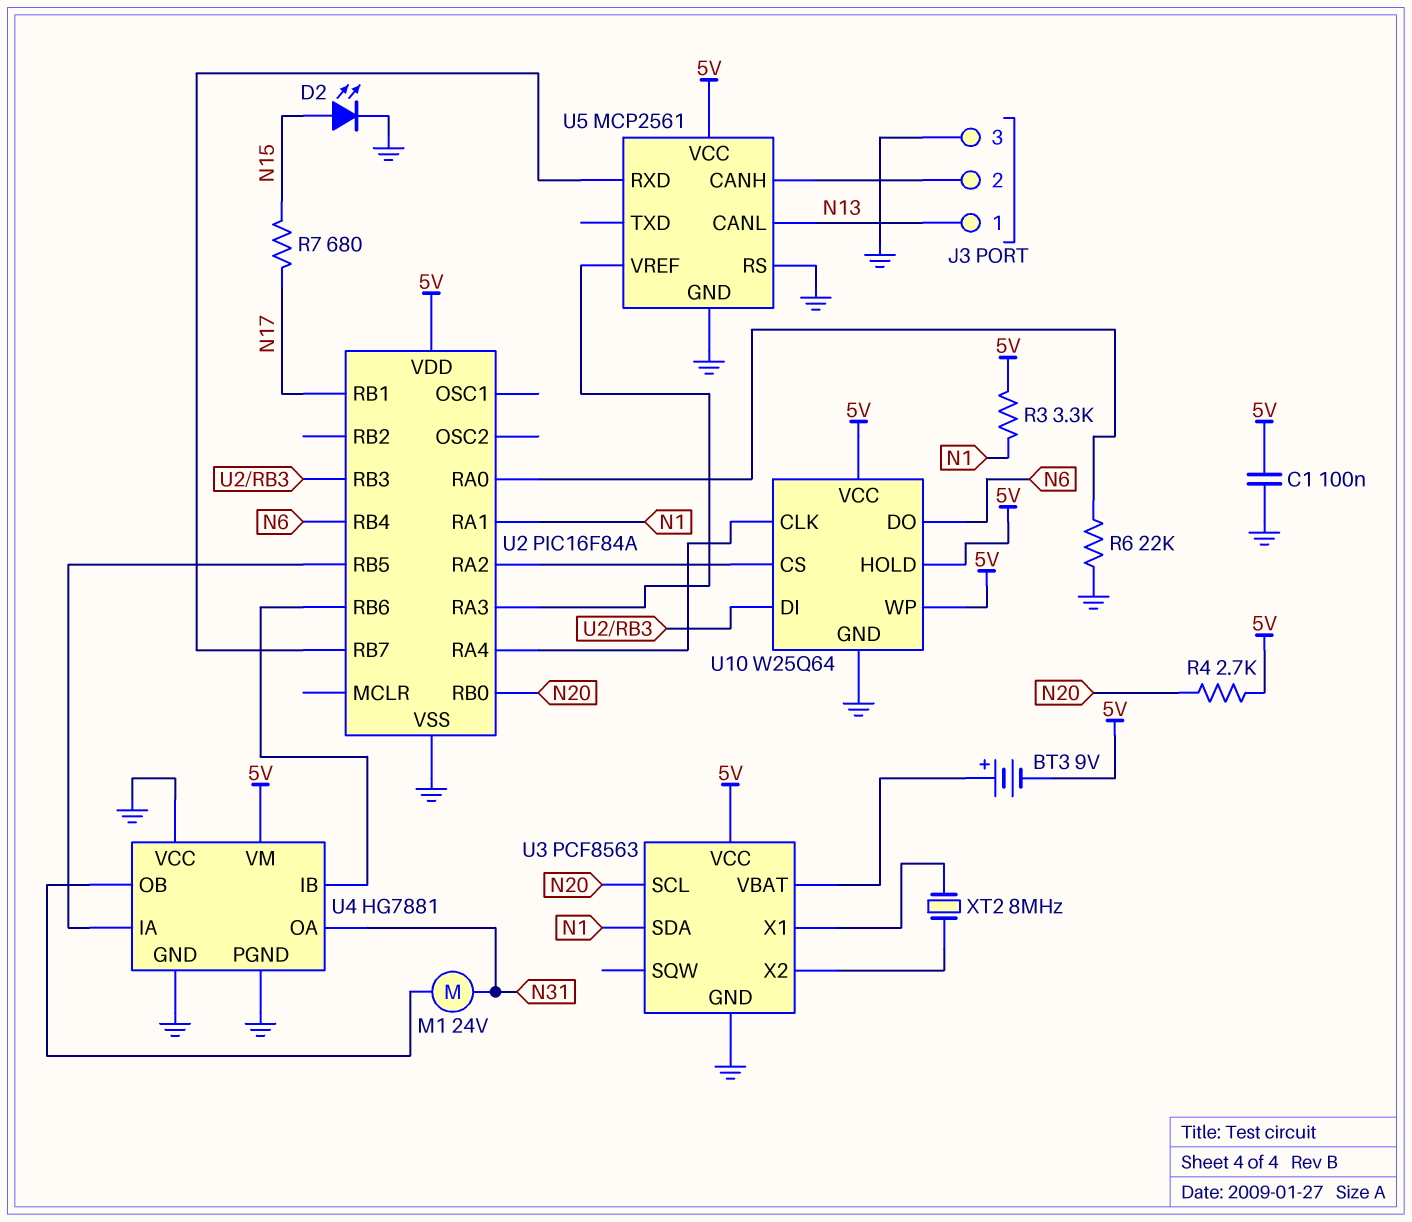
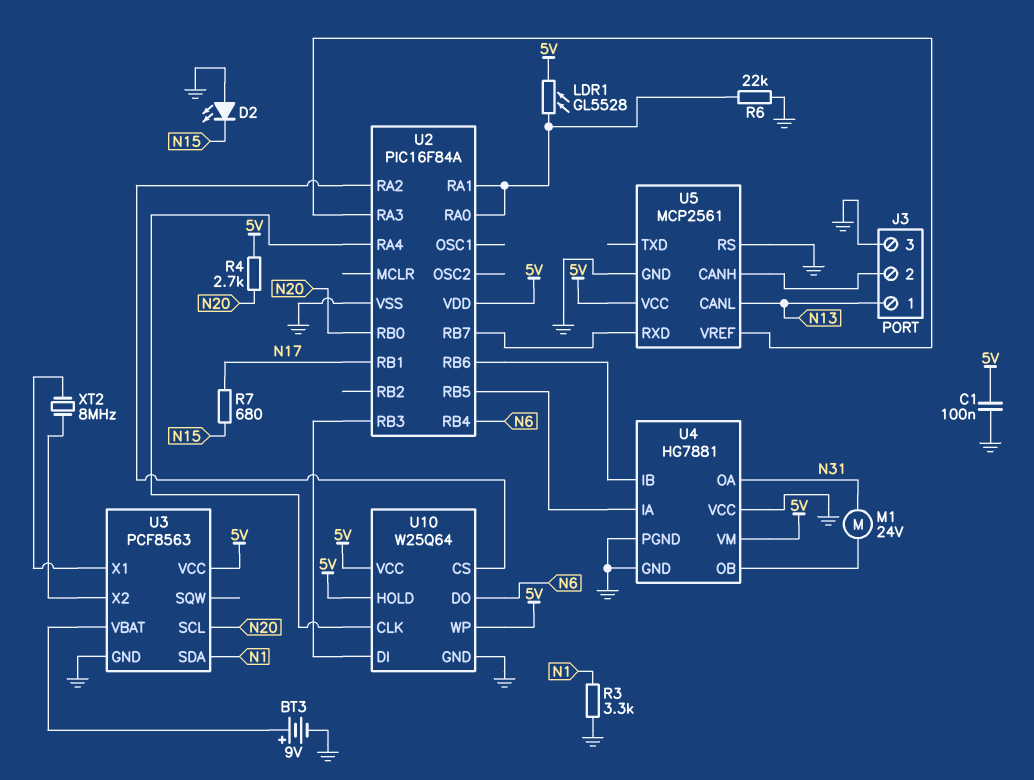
BT3: 9V (plus U3/VBAT, minus 5V) -> 9V (plus U3/VBAT, minus GND)
D2: LED (A N15, K GND) -> LED (A GND, K N15)
LDR1: none -> GL5528 (5V, U2/RA0)
R3: 3.3k (5V, N1) -> 3.3k (GND, N1)
U2 pin RA1: N1 -> U2/RA0

